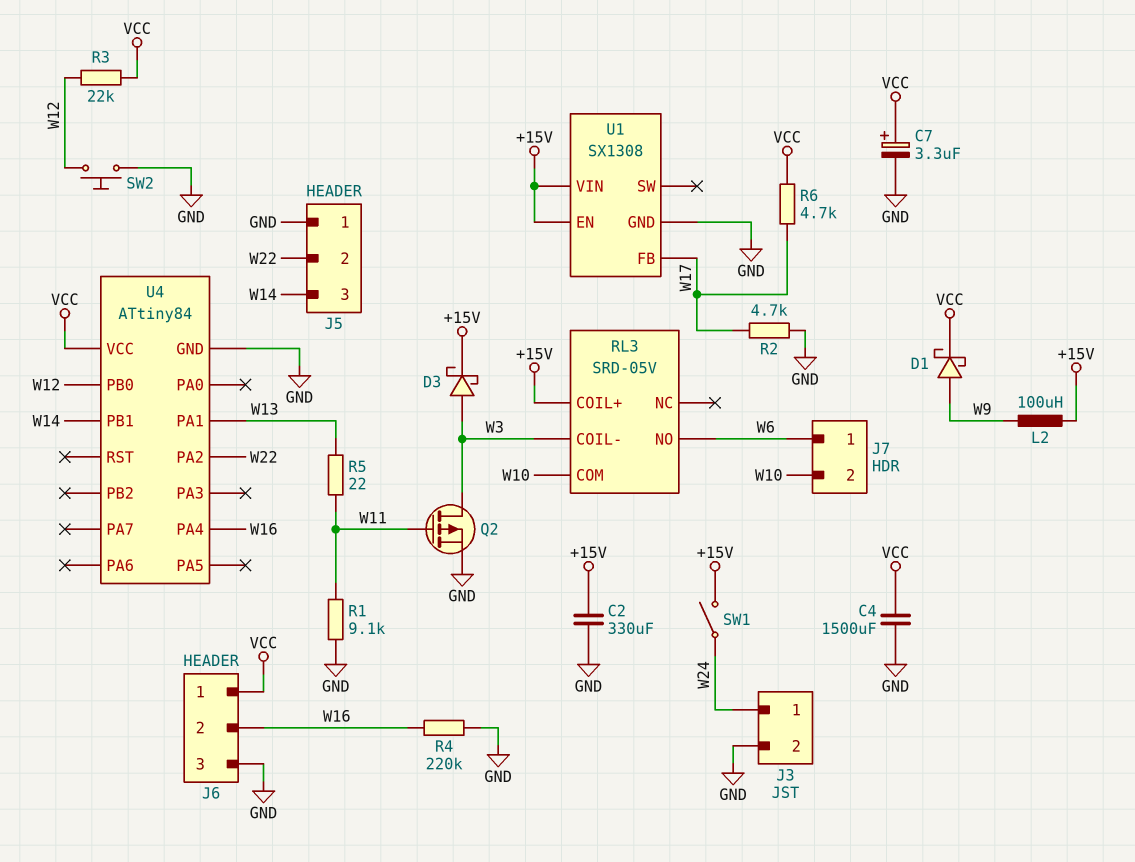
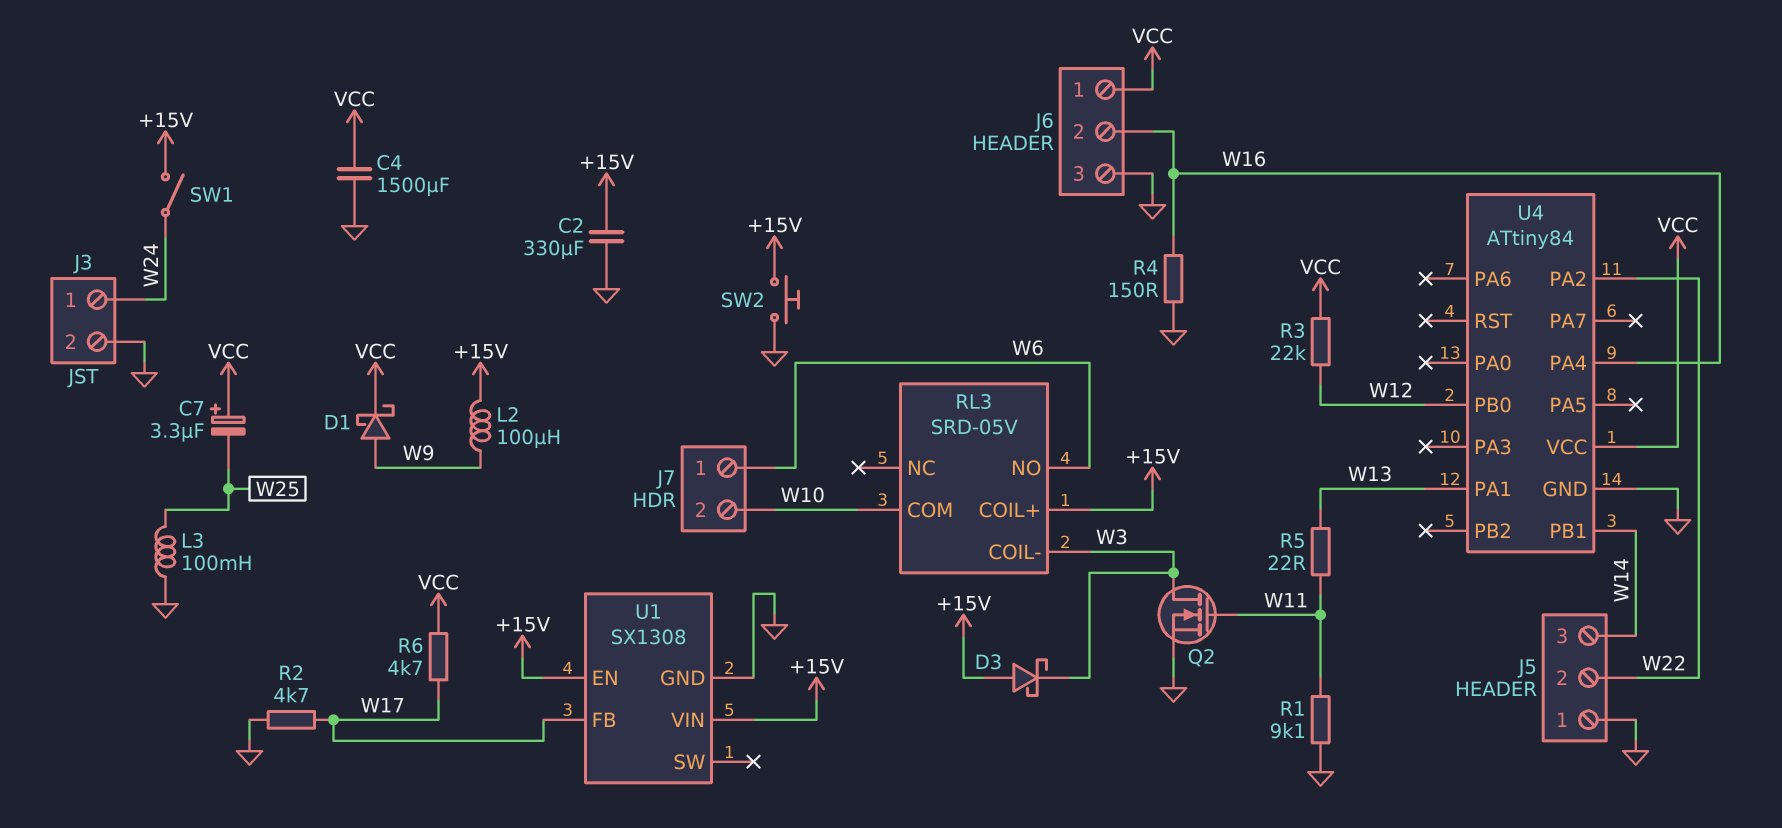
C7: 3.3uF (plus VCC, minus GND) -> 3.3uF (plus VCC, minus W25)
D3: schottky (A W3, K +15V) -> schottky (A +15V, K W3)
L3: none -> 100mH (GND, W25)
Q2: PMOS (G W11, D W3, S GND) -> NMOS (G W11, D W3, S GND)
R4: 220k (GND, W16) -> 150 (GND, W16)
SW2: button (GND, W12) -> button (+15V, GND)

